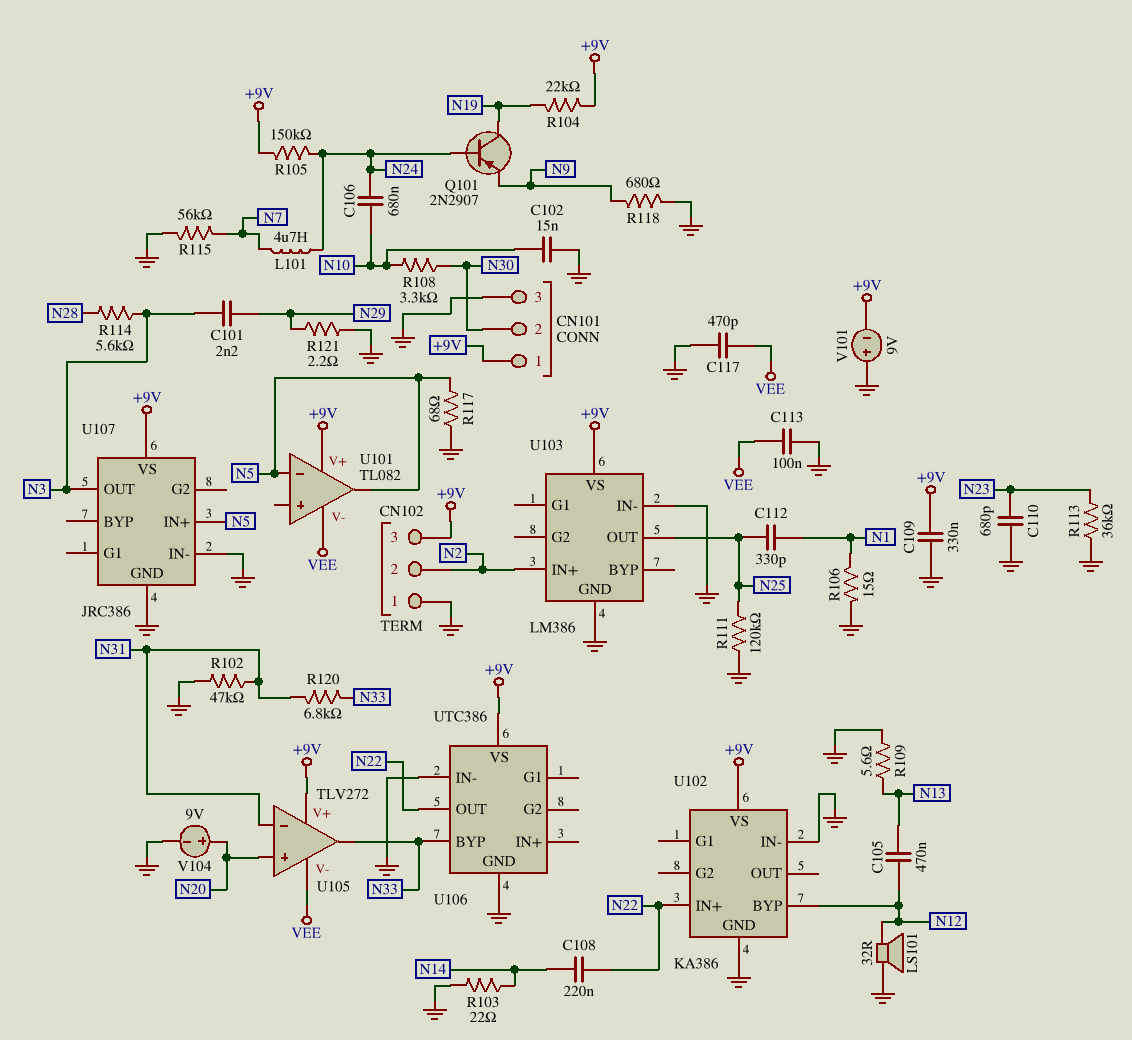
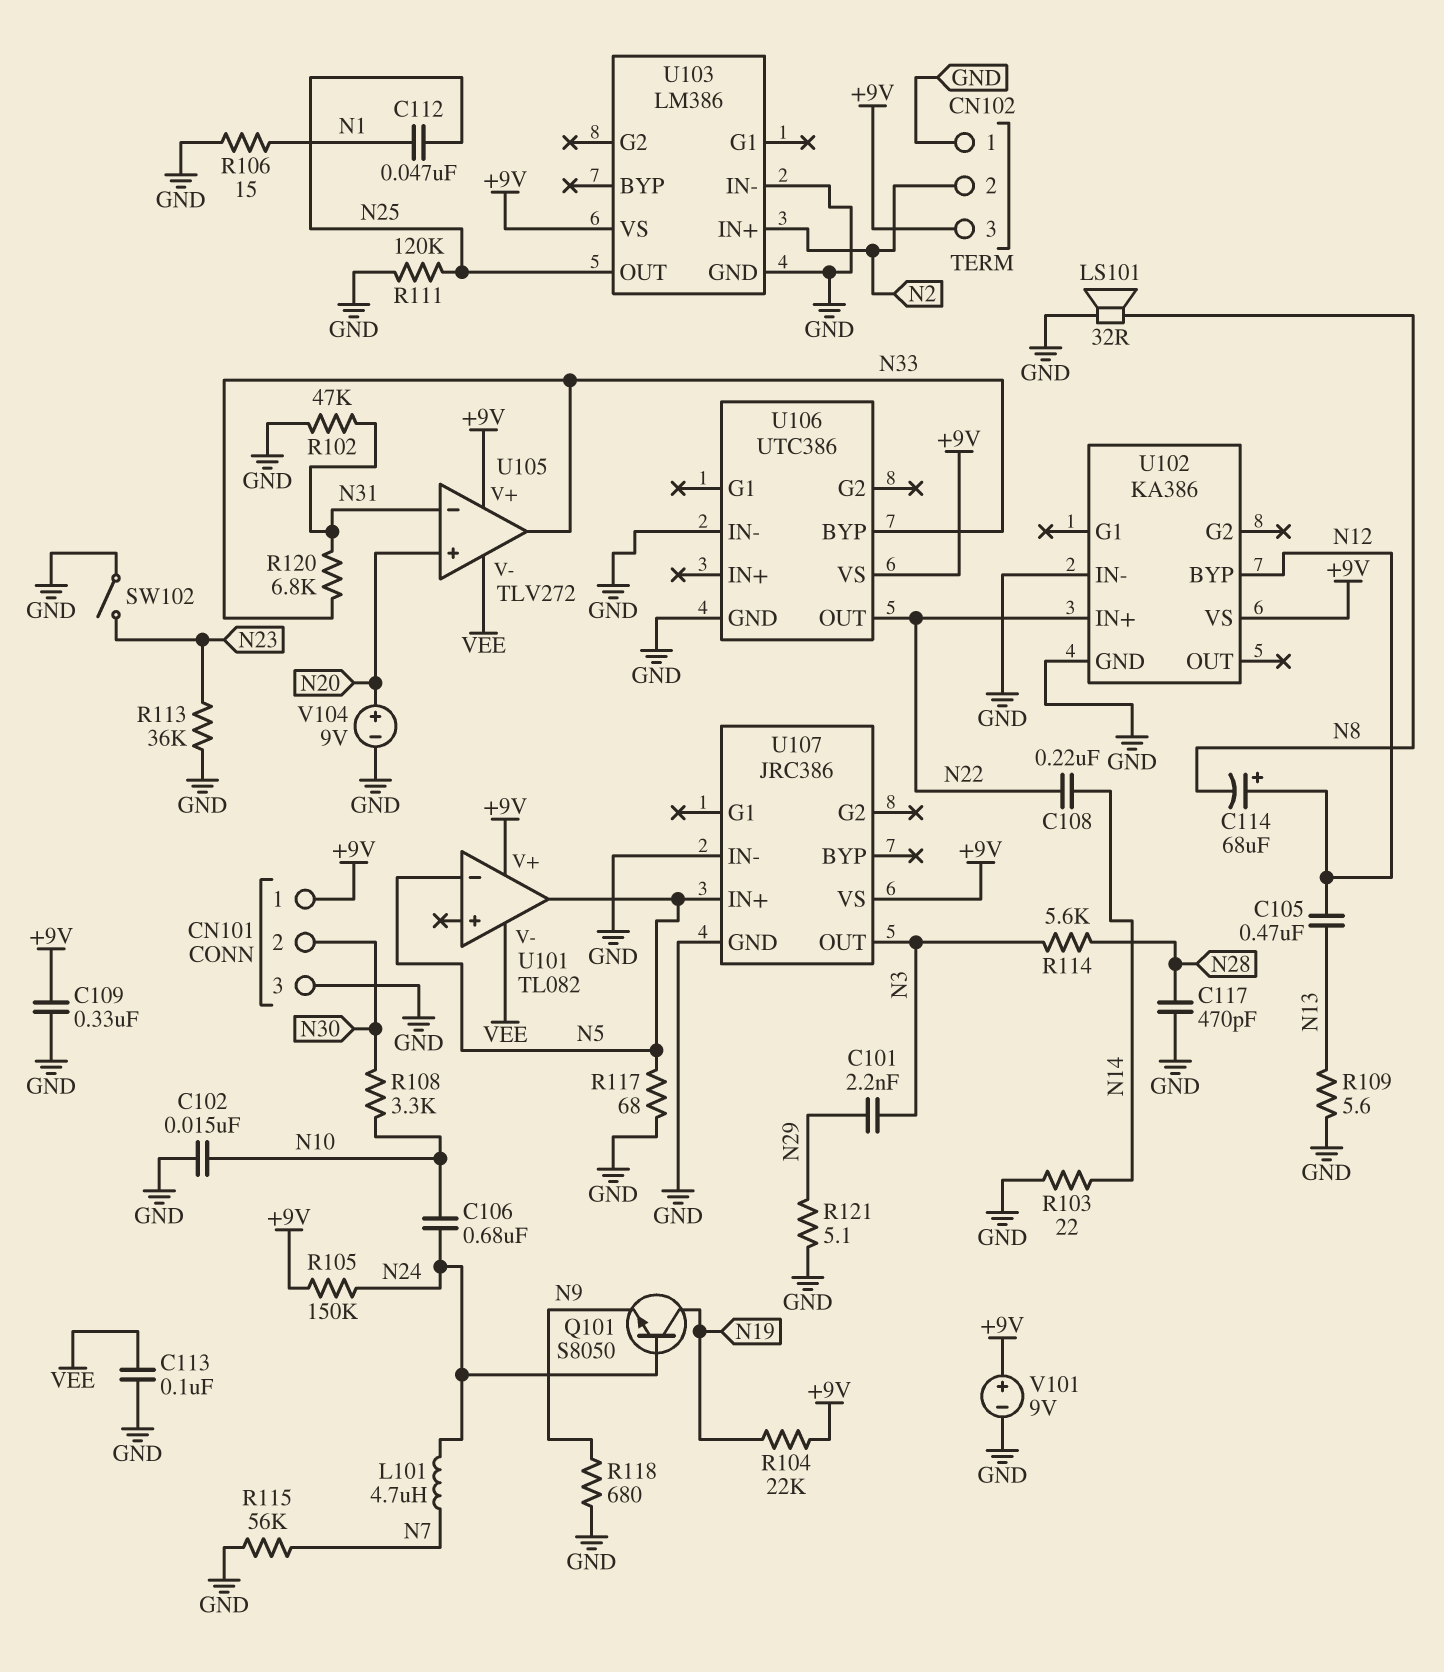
C110: 680pF (GND, N23) -> none
C112: 330pF (N1, N25) -> 47nF (N1, N25)
C114: none -> 68uF (plus N12, minus N8)
C117: 470pF (GND, VEE) -> 470pF (GND, N28)
LS101: speaker 32R (GND, N12) -> speaker 32R (GND, N8)
Q101: PNP 2N2907 (B N24, C N19, E N9) -> NPN S8050 (B N24, C N19, E N9)
R121: 2.2 (GND, N29) -> 5.1 (GND, N29)
SW102: none -> switch (GND, N23)
V101: 9V (plus GND, minus +9V) -> 9V (plus +9V, minus GND)

